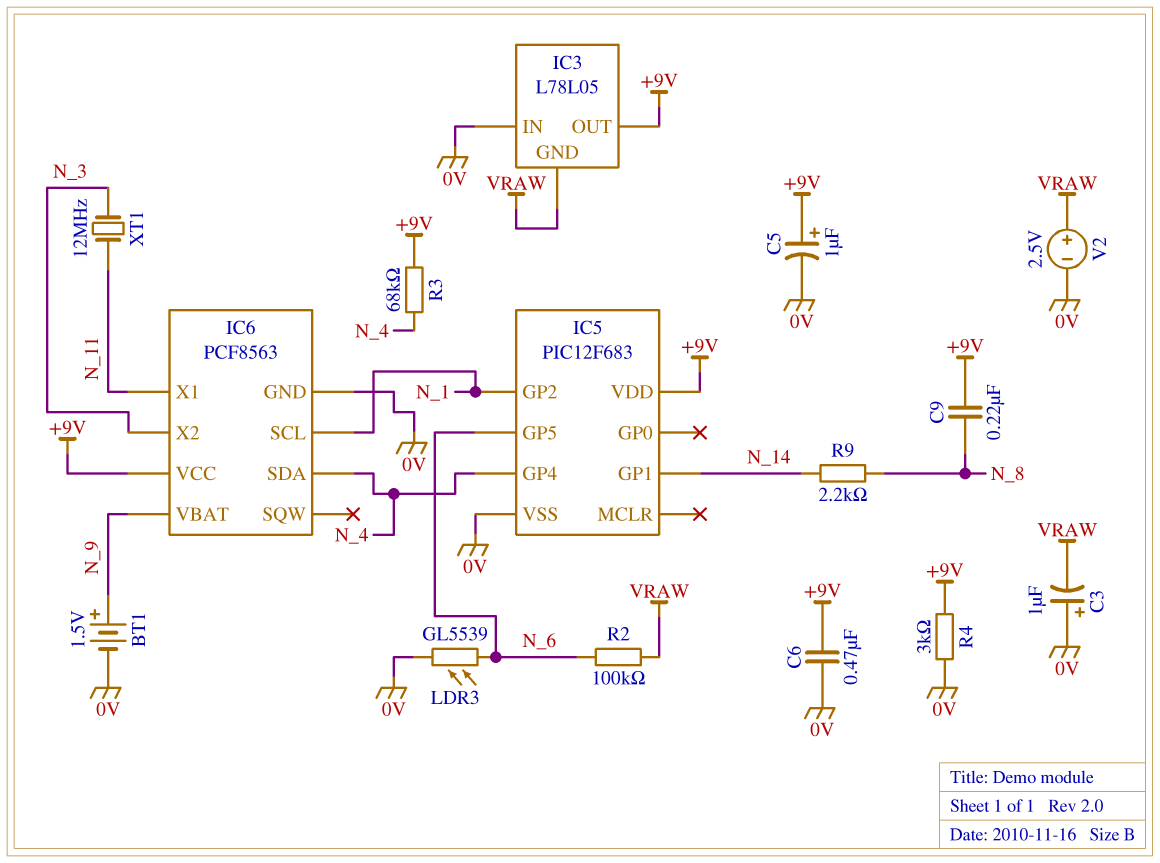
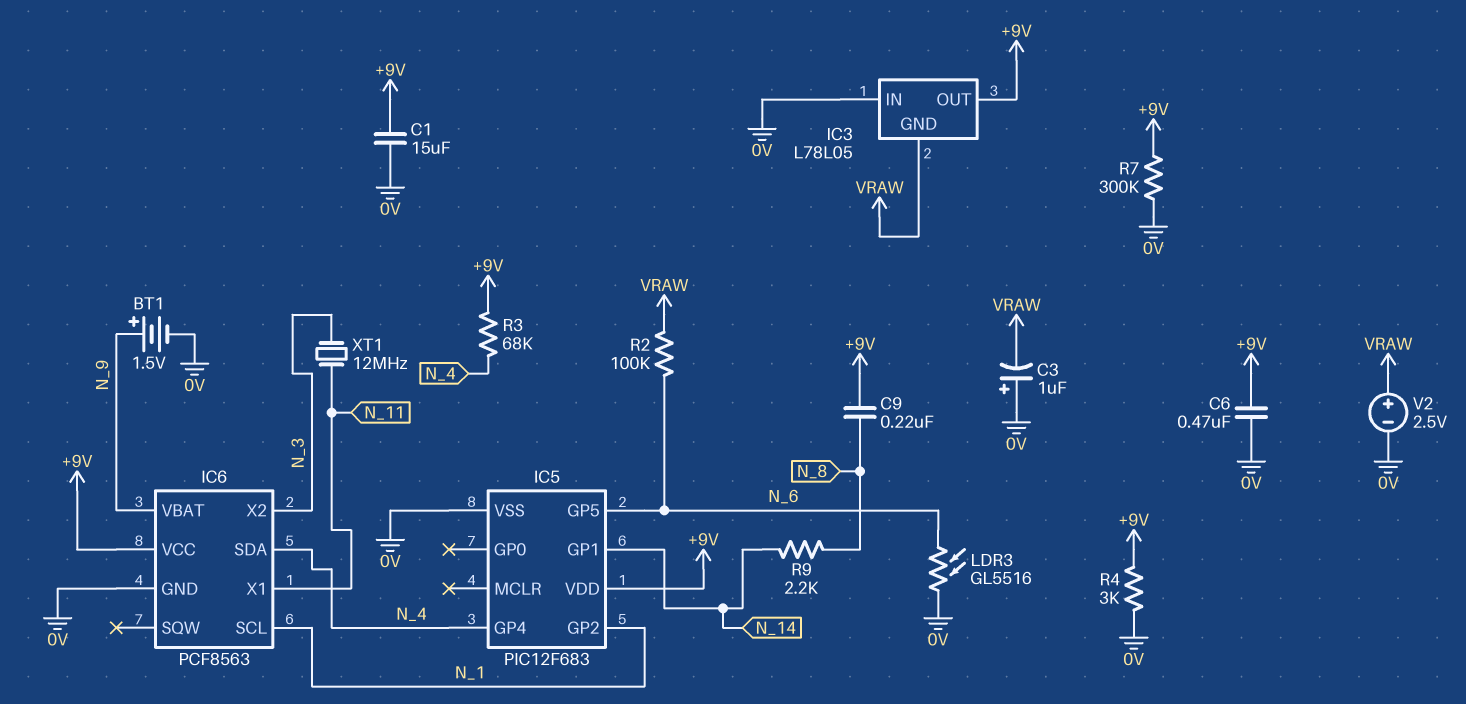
C1: none -> 15uF (+9V, 0V)
C5: 1uF (plus +9V, minus 0V) -> none
LDR3: GL5539 (0V, N_6) -> GL5516 (0V, N_6)
R7: none -> 300k (+9V, 0V)

